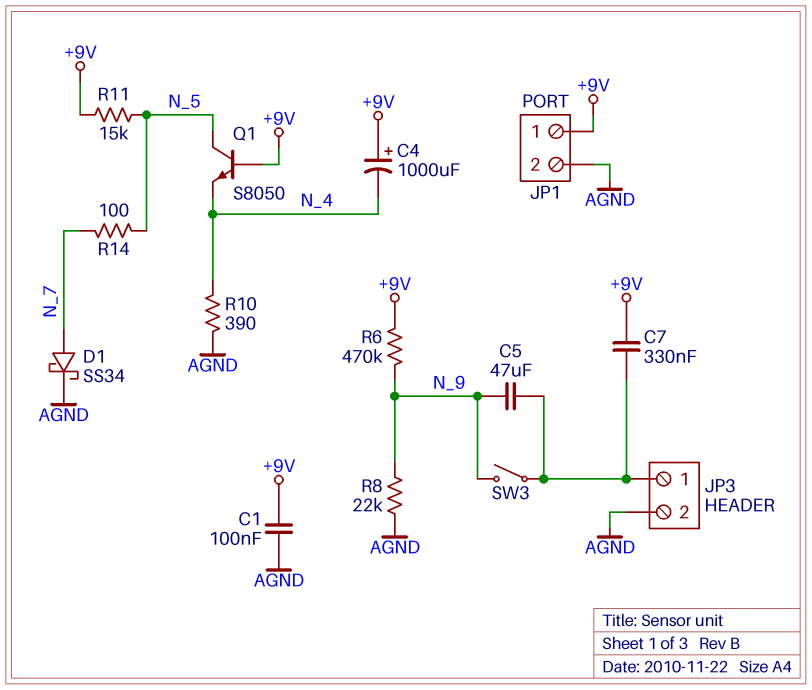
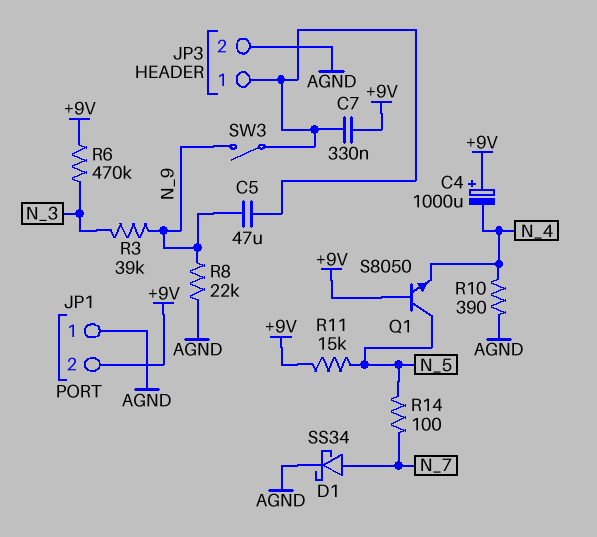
C1: 100nF (+9V, AGND) -> none
JP1 pin 1: +9V -> AGND
JP1 pin 2: AGND -> +9V
R3: none -> 39k (N_3, N_9)
R6: 470k (+9V, N_9) -> 470k (+9V, N_3)

